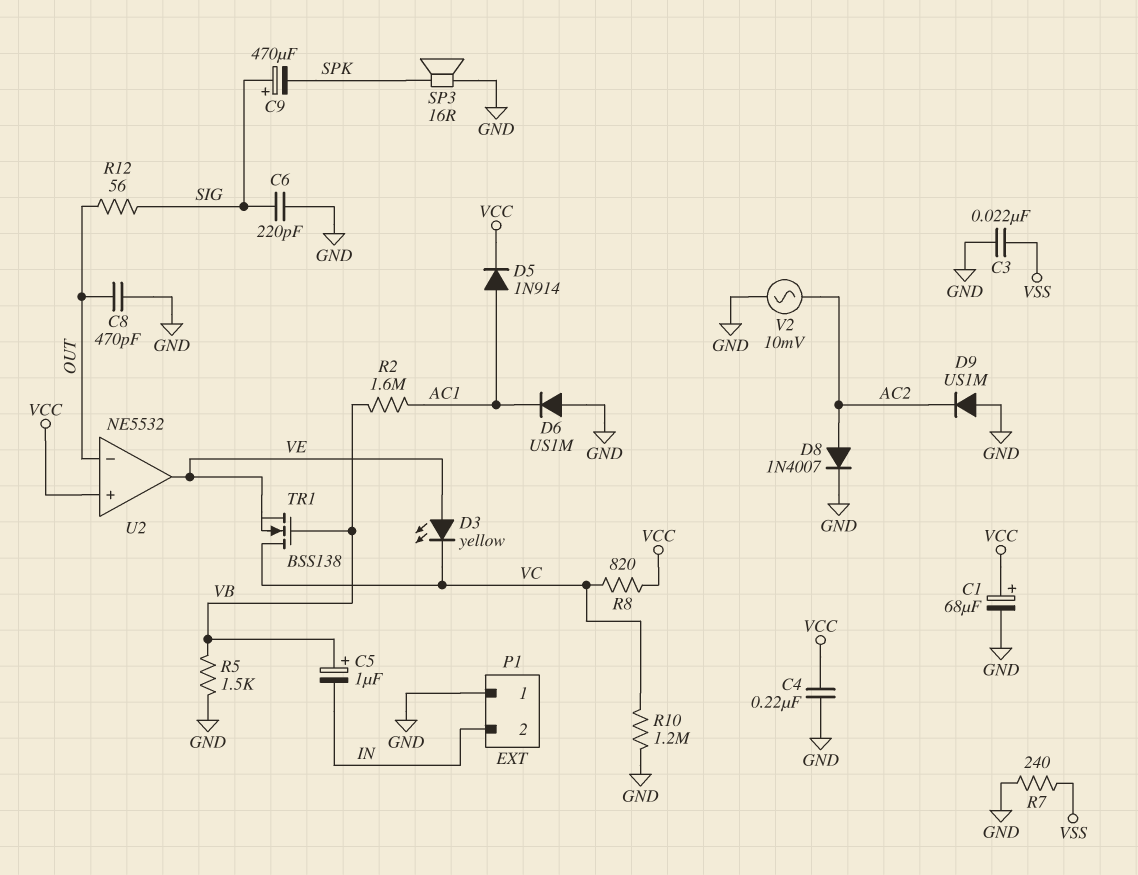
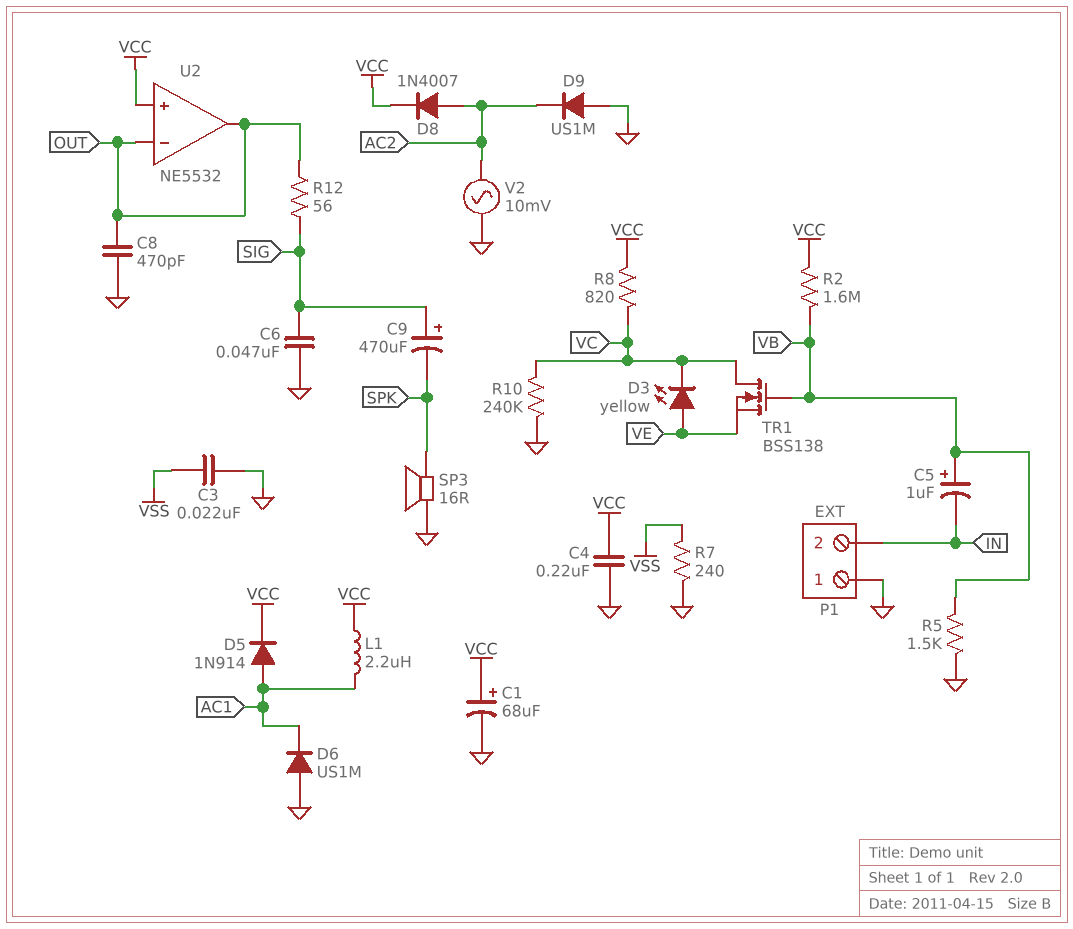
C6: 220pF (GND, SIG) -> 47nF (GND, SIG)
D8: diode 1N4007 (A AC2, K GND) -> diode 1N4007 (A AC2, K VCC)
L1: none -> 2.2uH (AC1, VCC)
R2: 1.6M (AC1, VB) -> 1.6M (VB, VCC)
R10: 1.2M (GND, VC) -> 240k (GND, VC)
U2 pin out: VE -> OUT

